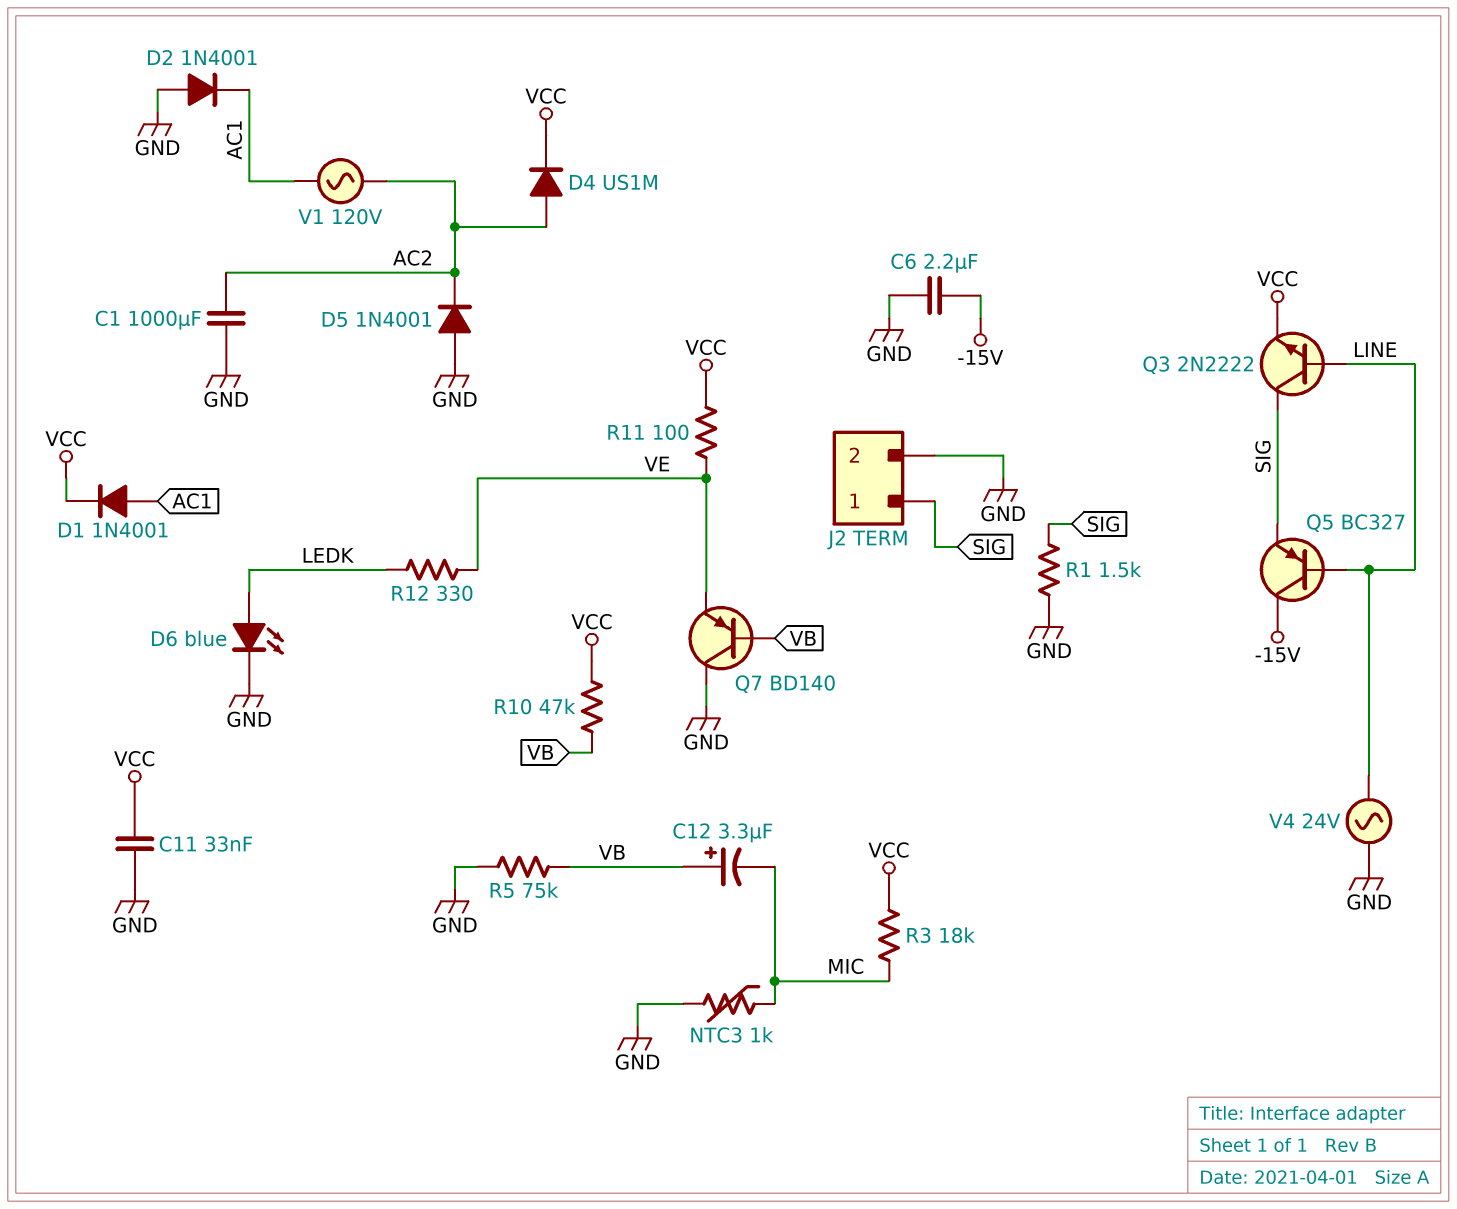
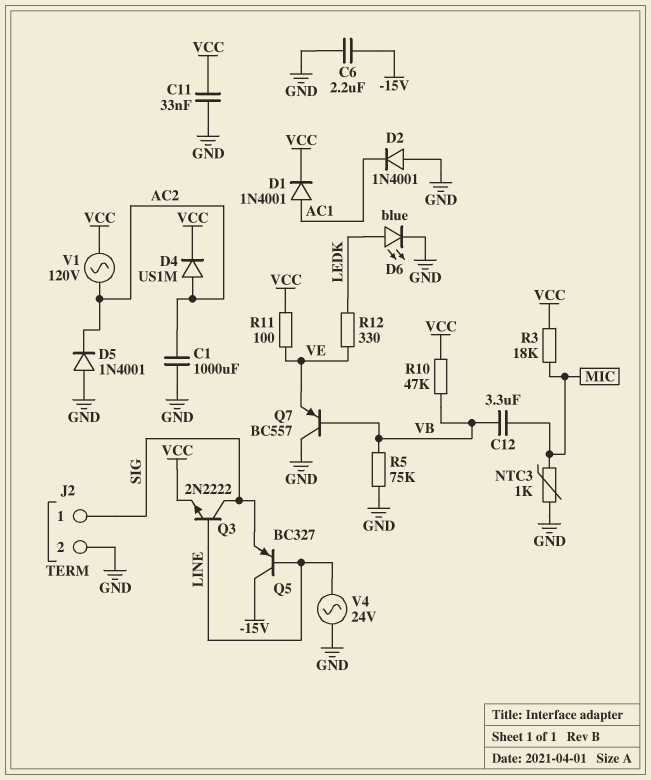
C12: 3.3uF (plus VB, minus MIC) -> 3.3uF (MIC, VB)
Q7: PNP BD140 (B VB, C GND, E VE) -> PNP BC557 (B VB, C GND, E VE)
R1: 1.5k (GND, SIG) -> none
V1: AC 120V (AC1, AC2) -> AC 120V (AC2, VCC)

